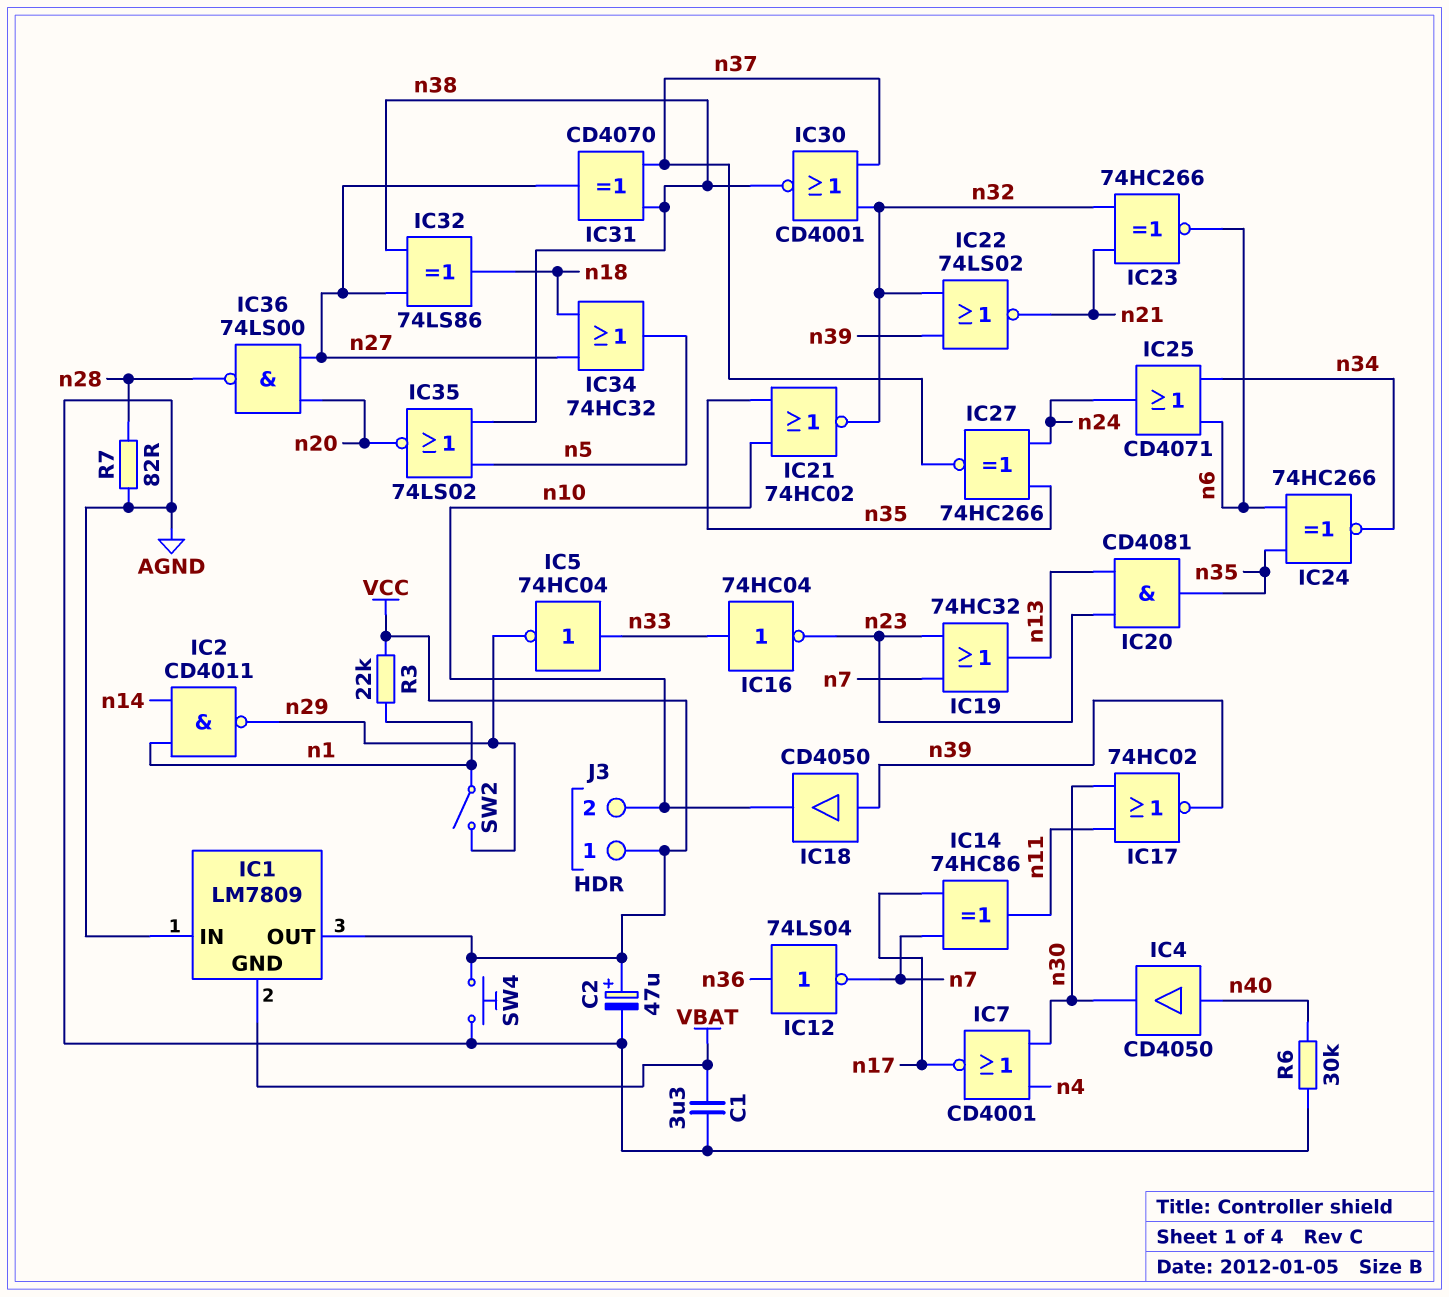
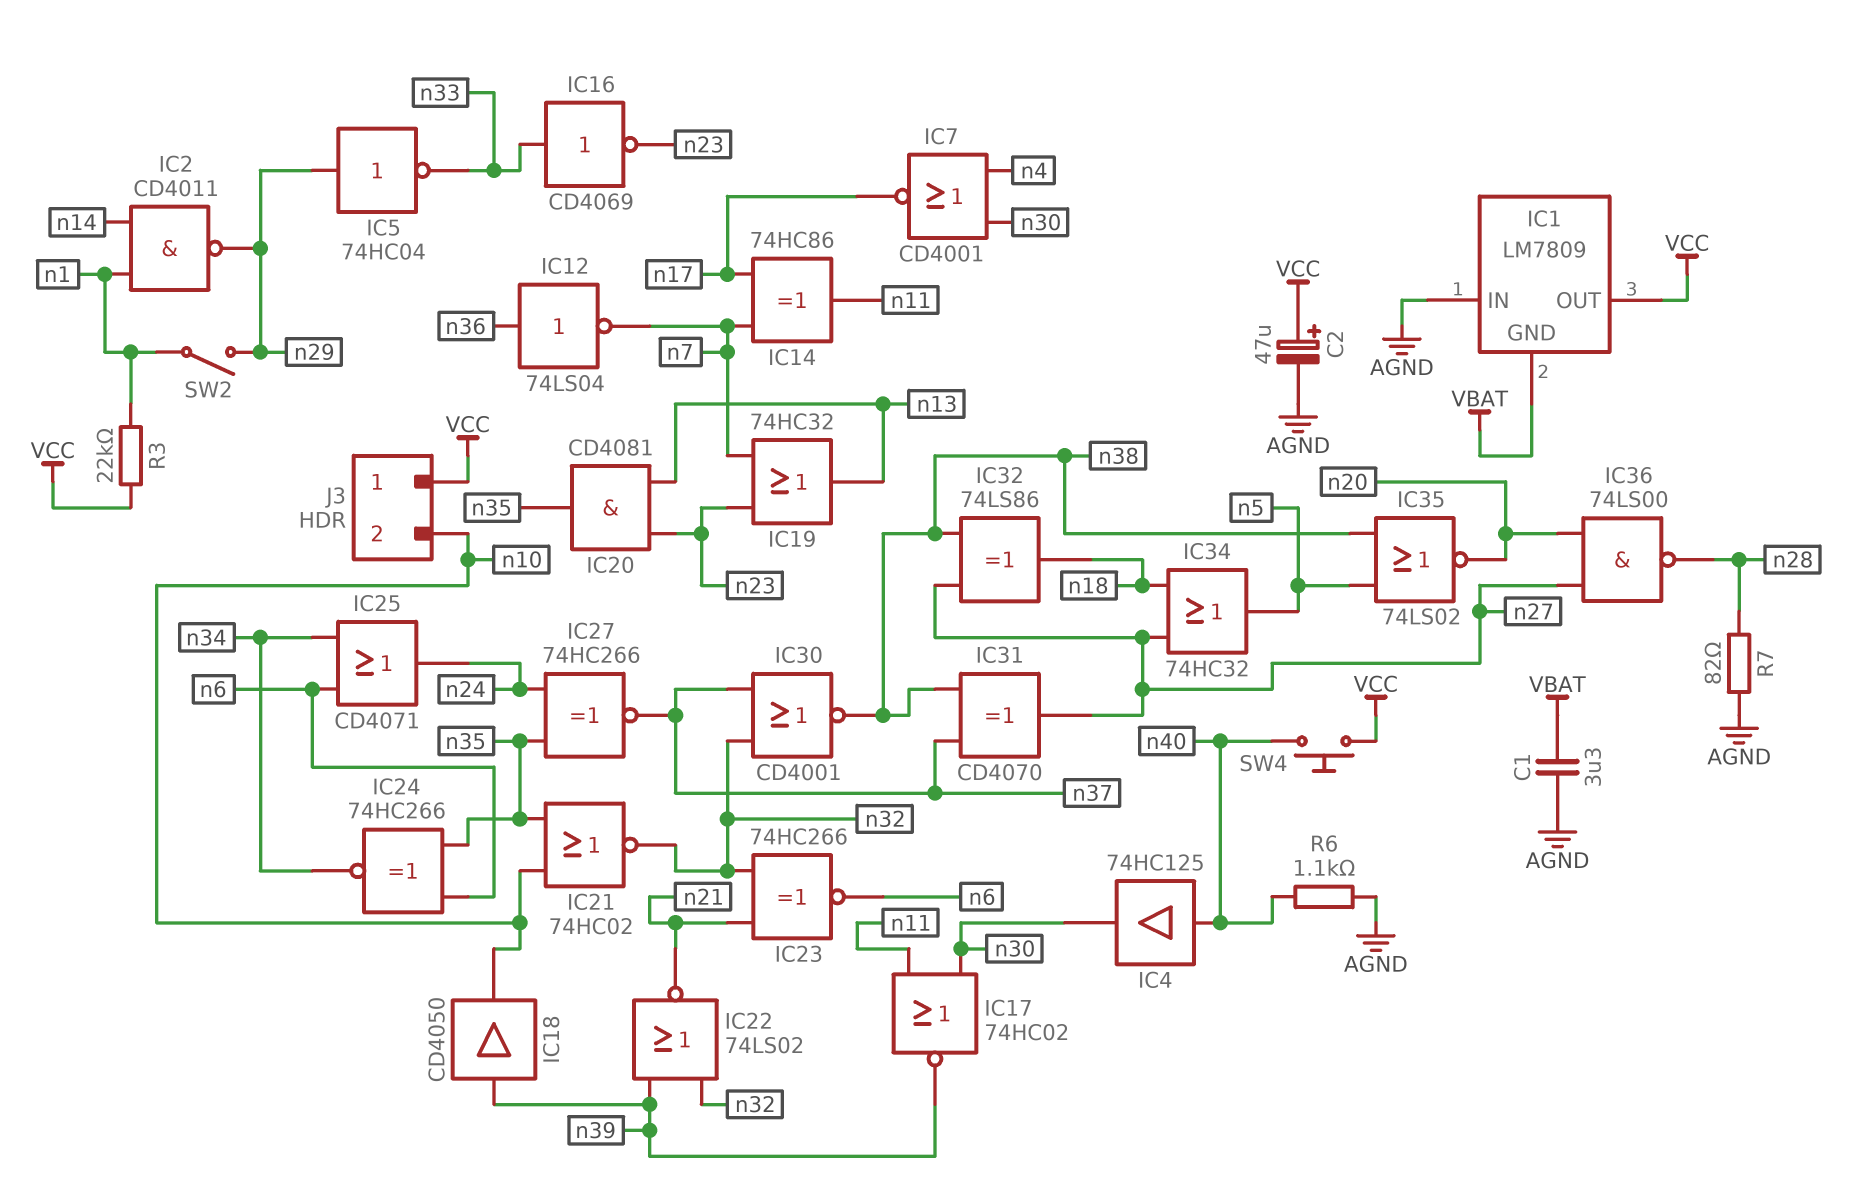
IC4: buffer CD4050 (in n40, out n30) -> buffer 74HC125 (in n40, out n30)
IC5: NOT 74HC04 (in n33, out n29) -> NOT 74HC04 (in n29, out n33)
IC16: NOT 74HC04 (in n33, out n23) -> NOT CD4069 (in n33, out n23)
R6: 30k (AGND, n40) -> 1.1k (AGND, n40)
SW4: button (AGND, VCC) -> button (VCC, n40)

